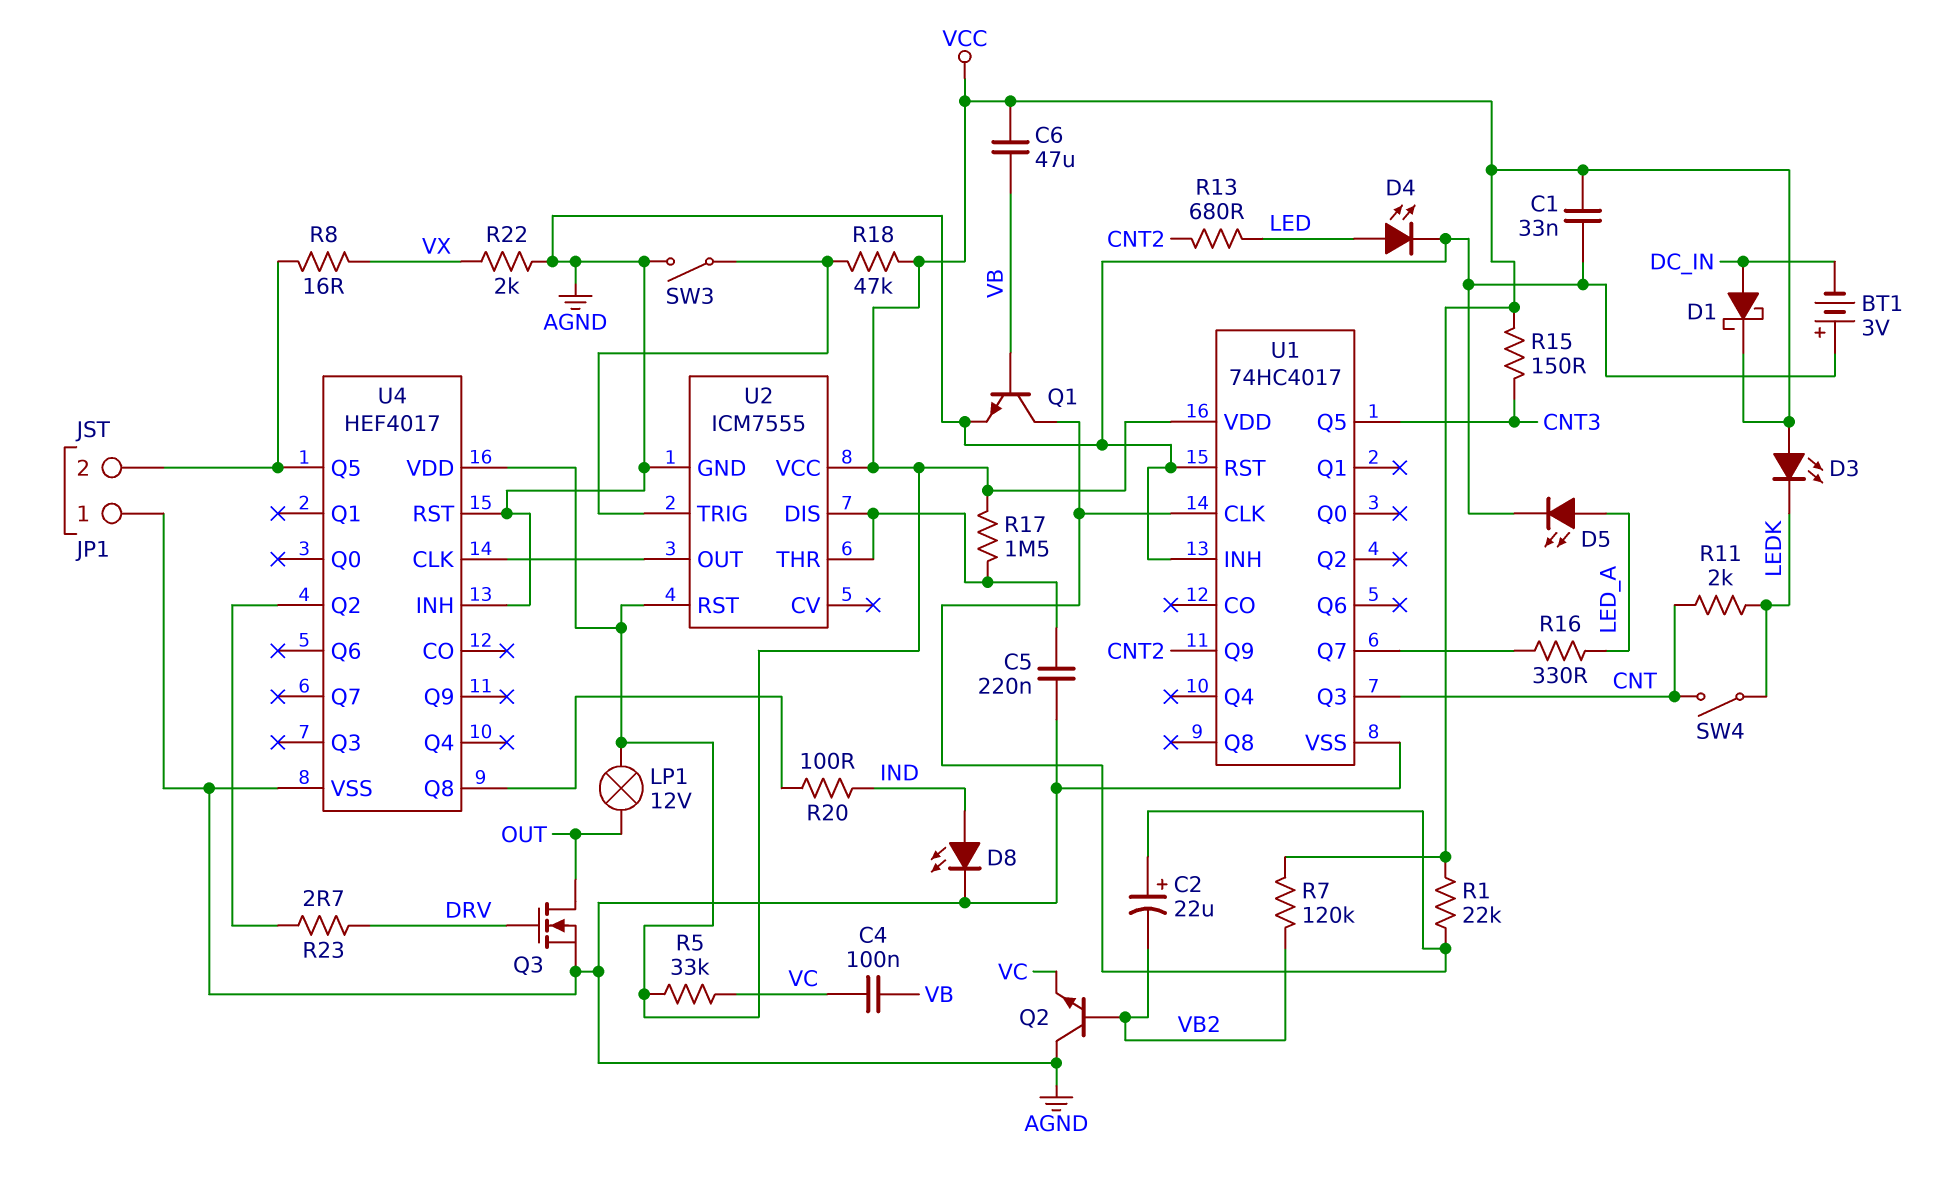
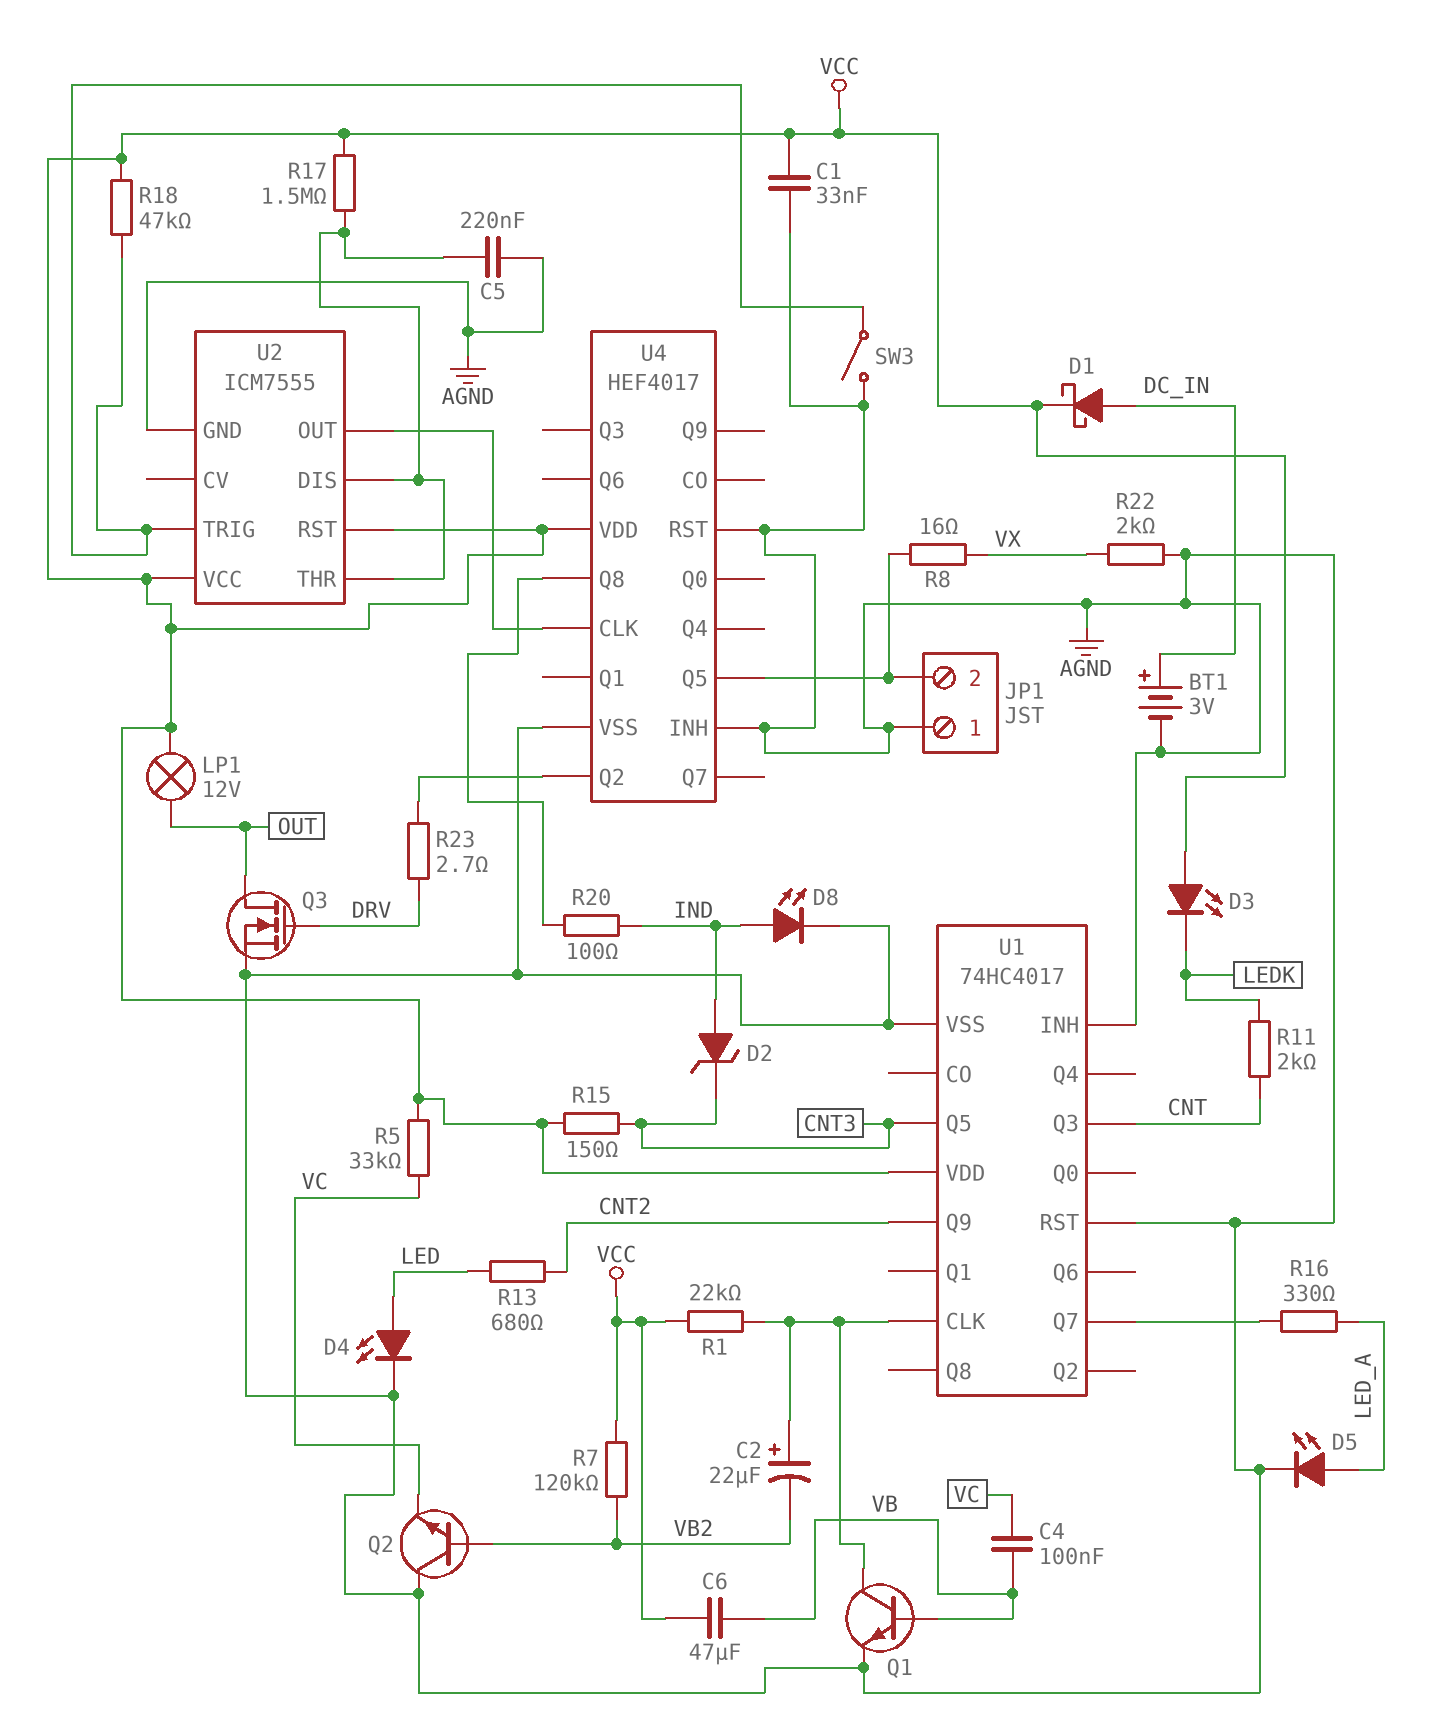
BT1: 3V (plus AGND, minus DC_IN) -> 3V (plus DC_IN, minus AGND)
D2: none -> zener (A IND, K CNT3)
SW4: switch (CNT, LEDK) -> none

